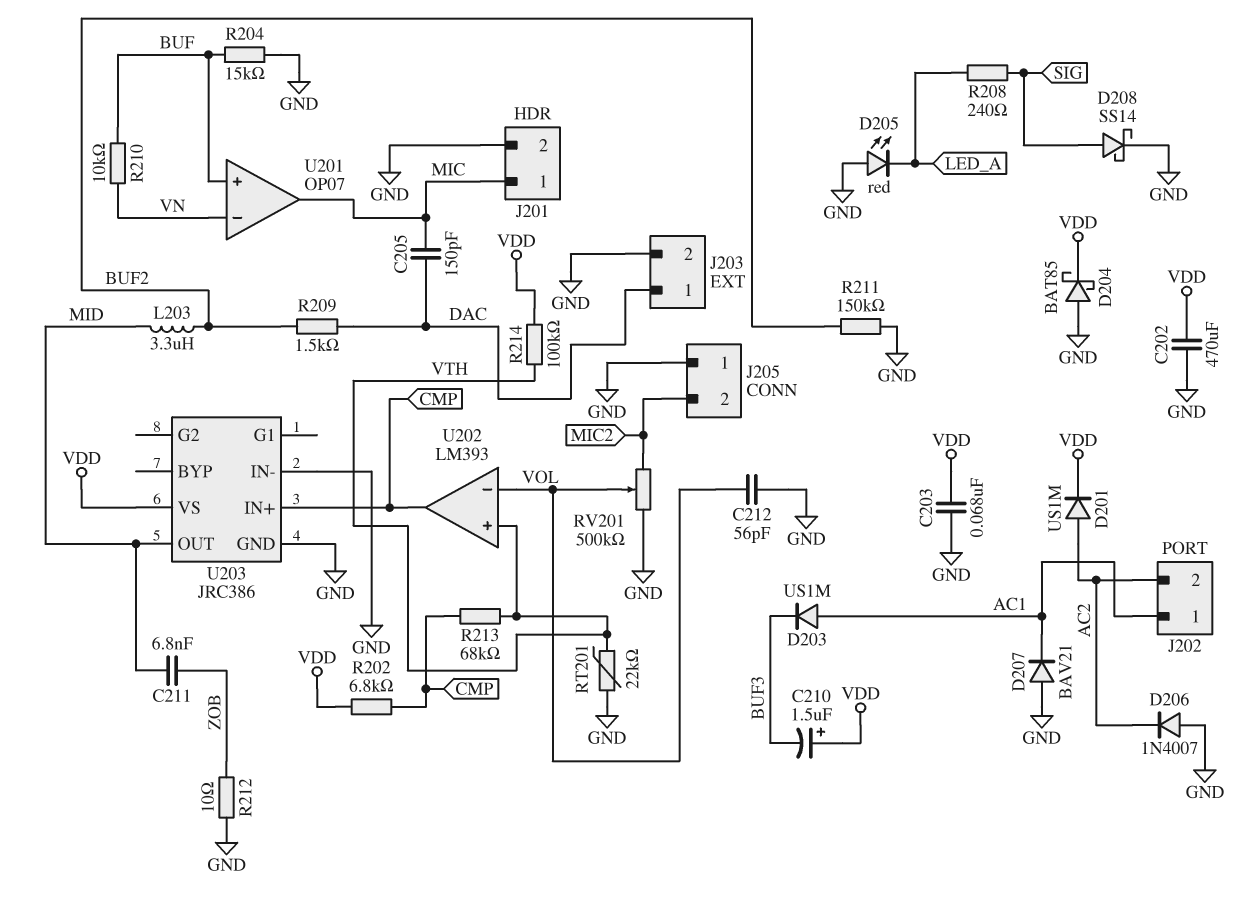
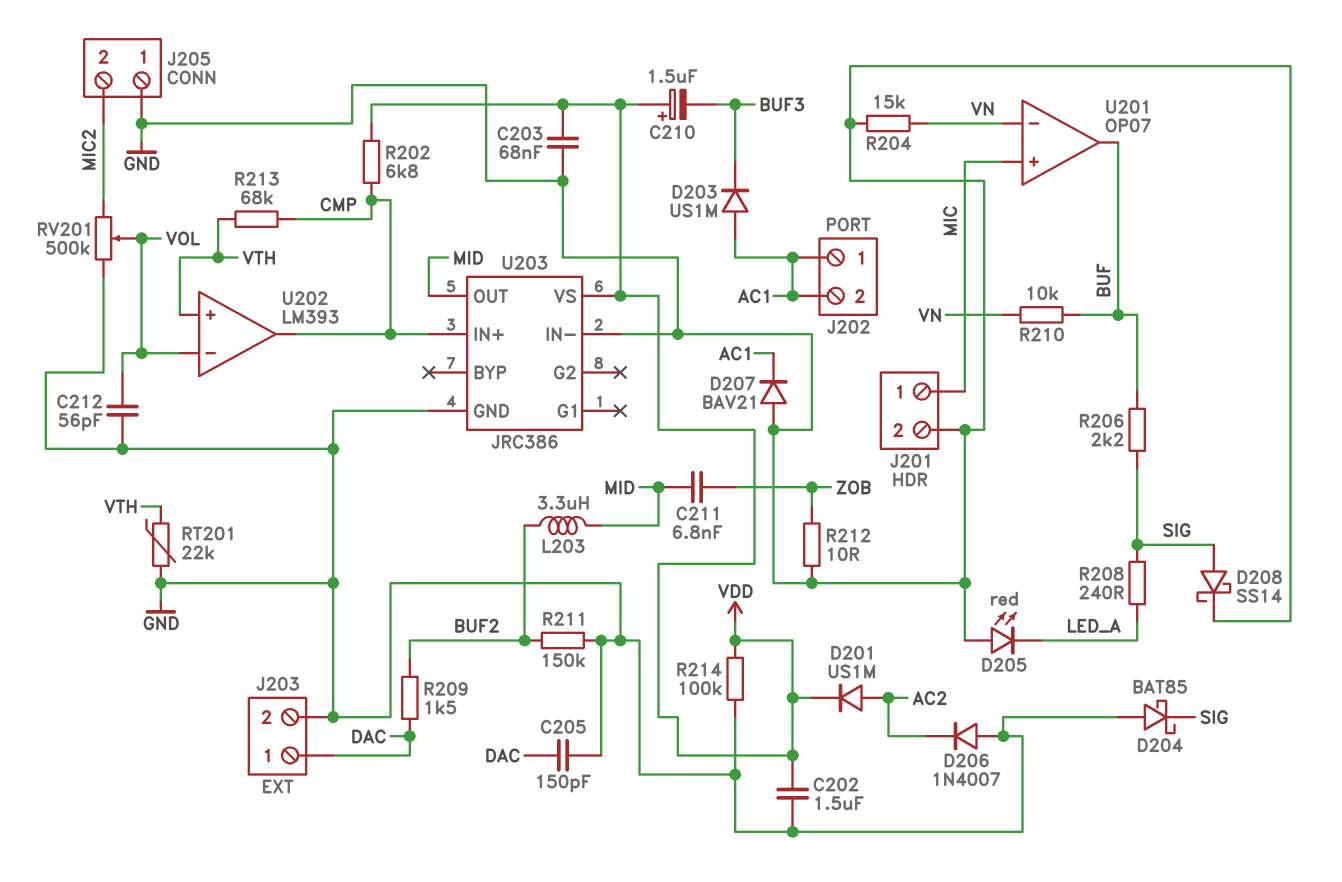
C202: 470uF (GND, VDD) -> 1.5uF (GND, VDD)
C205: 150pF (DAC, MIC) -> 150pF (DAC, GND)
D204: schottky BAT85 (A GND, K VDD) -> schottky BAT85 (A GND, K SIG)
J202 pin 2: AC2 -> AC1
R204: 15k (BUF, GND) -> 15k (GND, VN)
R206: none -> 2.2k (BUF, SIG)
R214: 100k (VDD, VTH) -> 100k (GND, VDD)
U201 pin in+: BUF -> MIC
U201 pin out: MIC -> BUF

